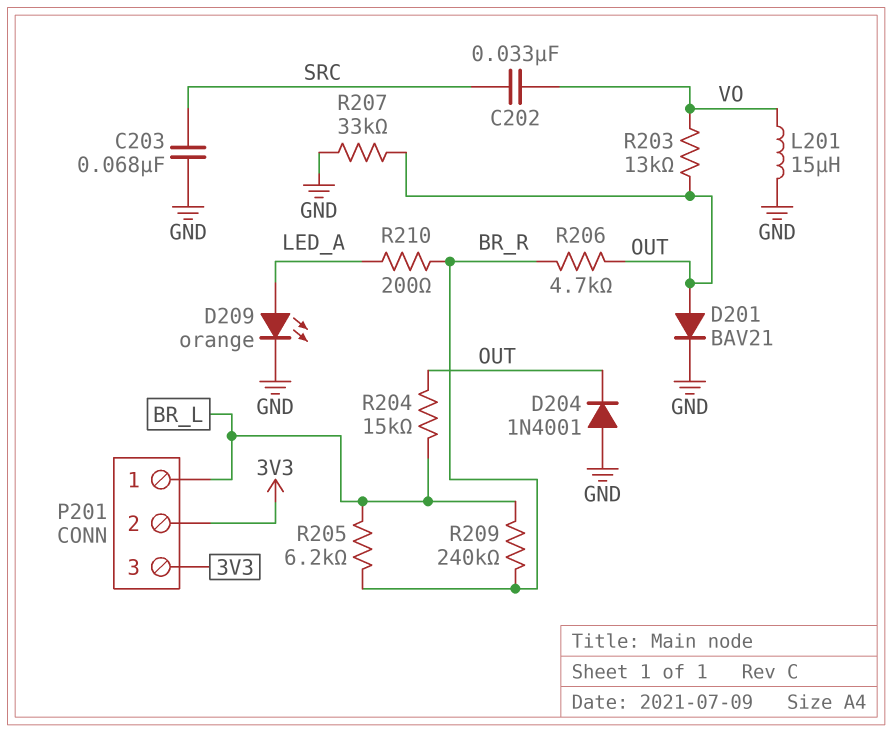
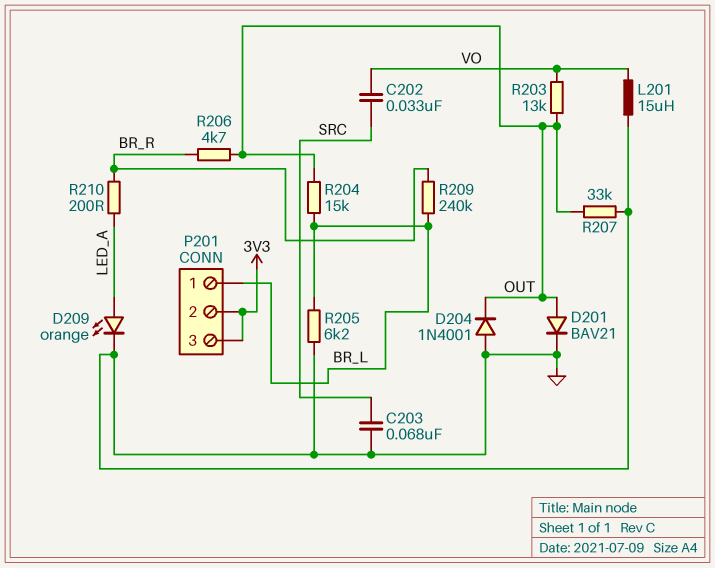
R205: 6.2k (BR_L, BR_R) -> 6.2k (BR_L, GND)

